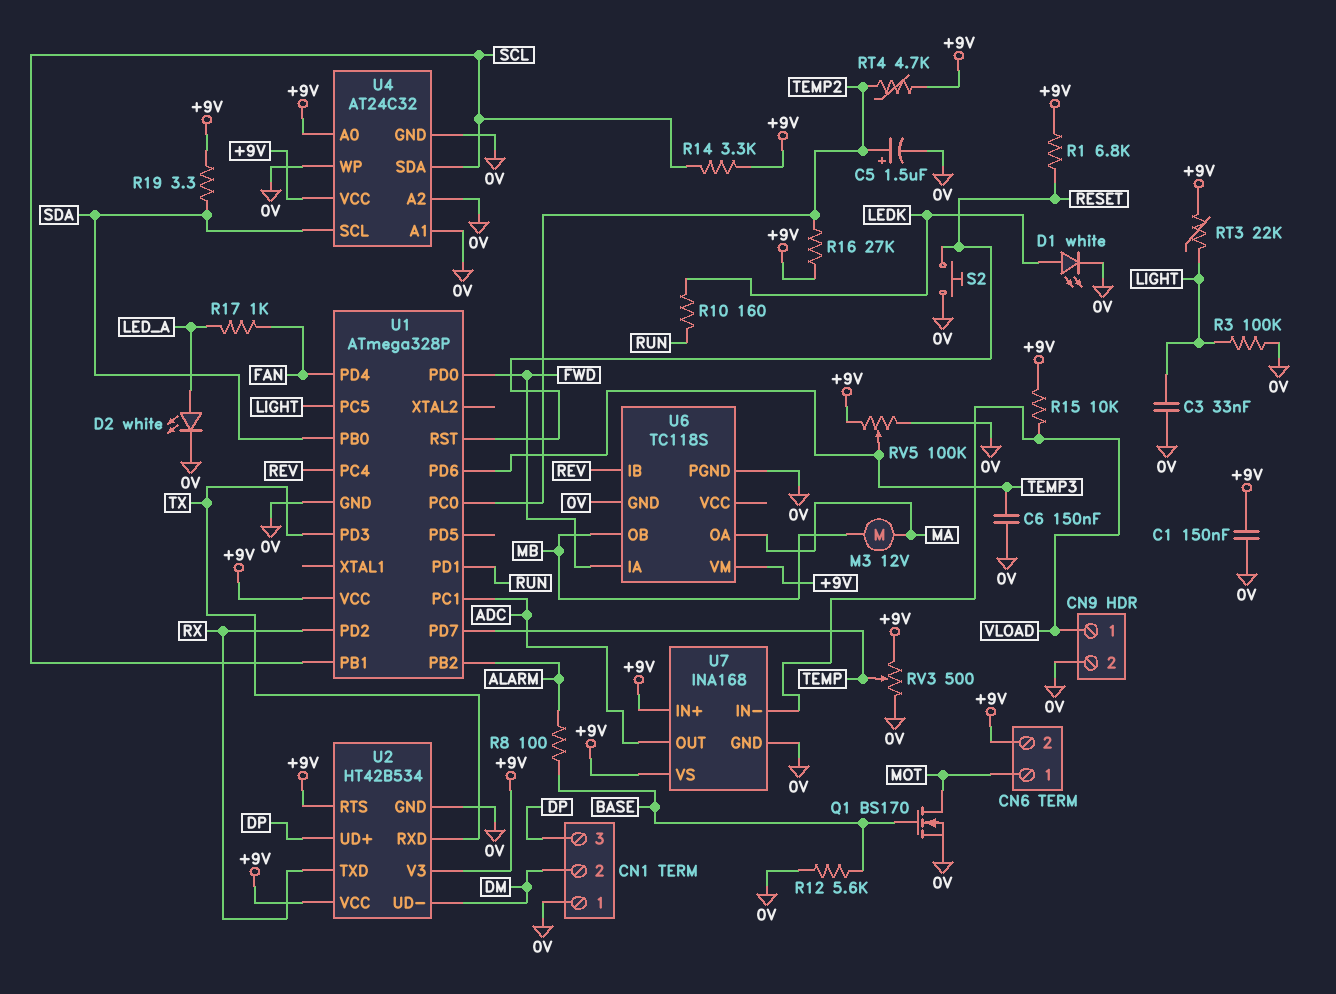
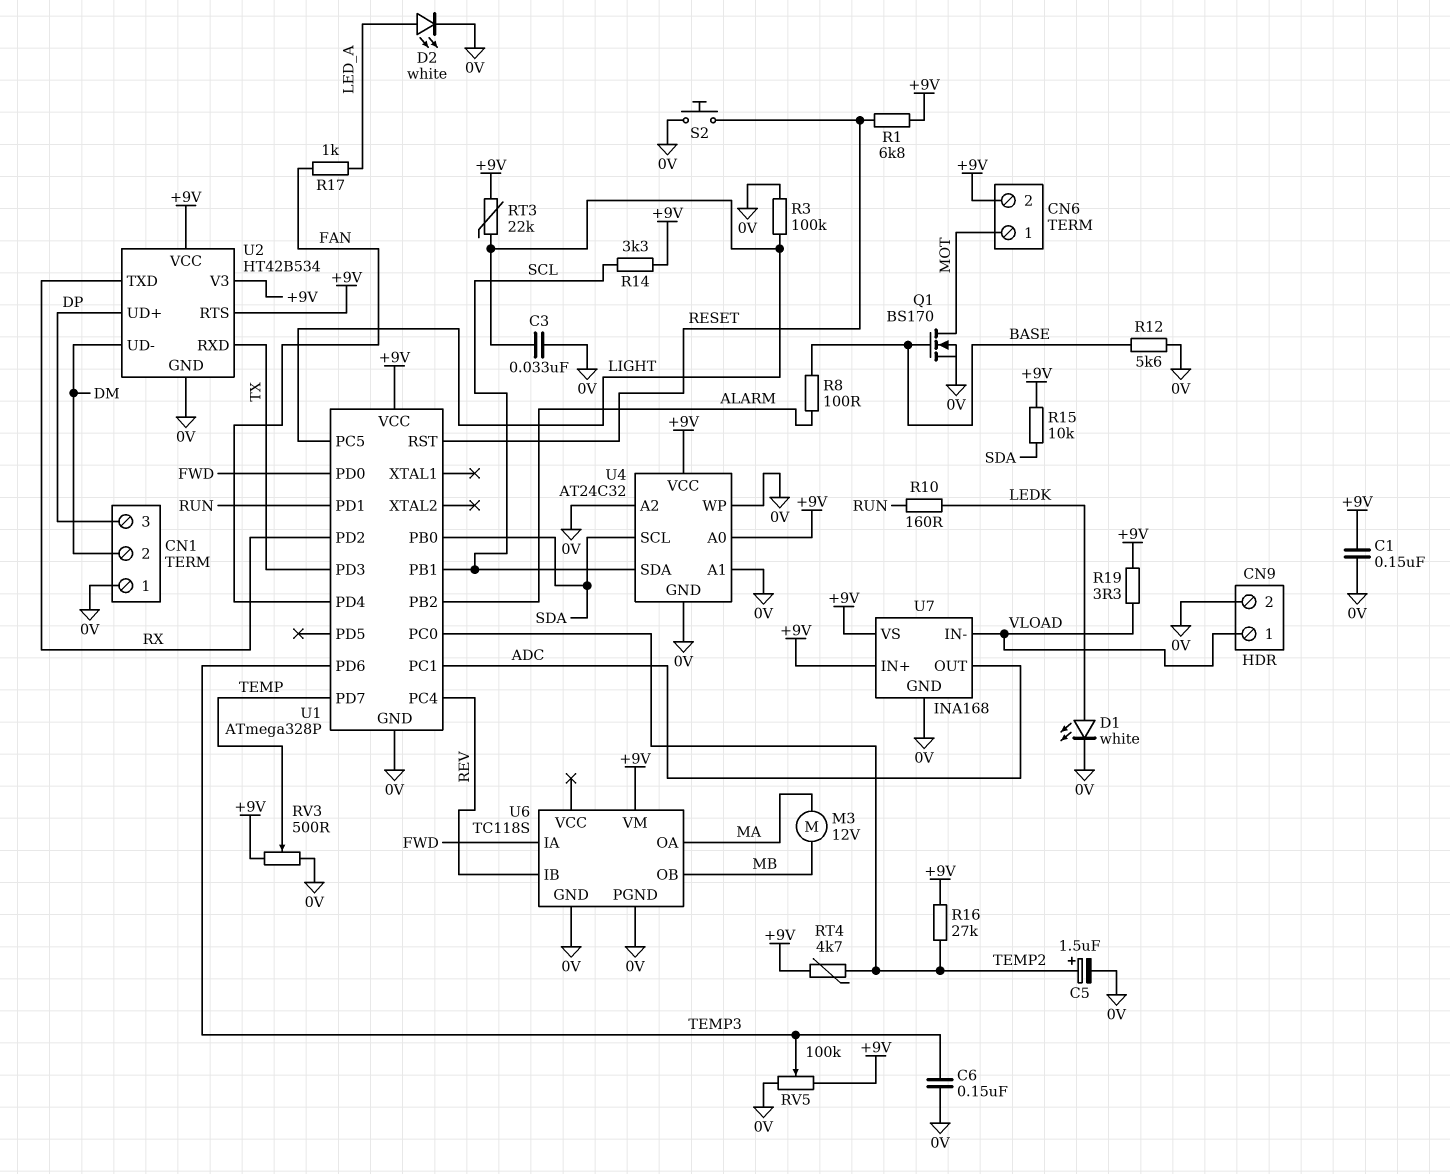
R15: 10k (+9V, VLOAD) -> 10k (+9V, SDA)
R19: 3.3 (+9V, SDA) -> 3.3 (+9V, VLOAD)

